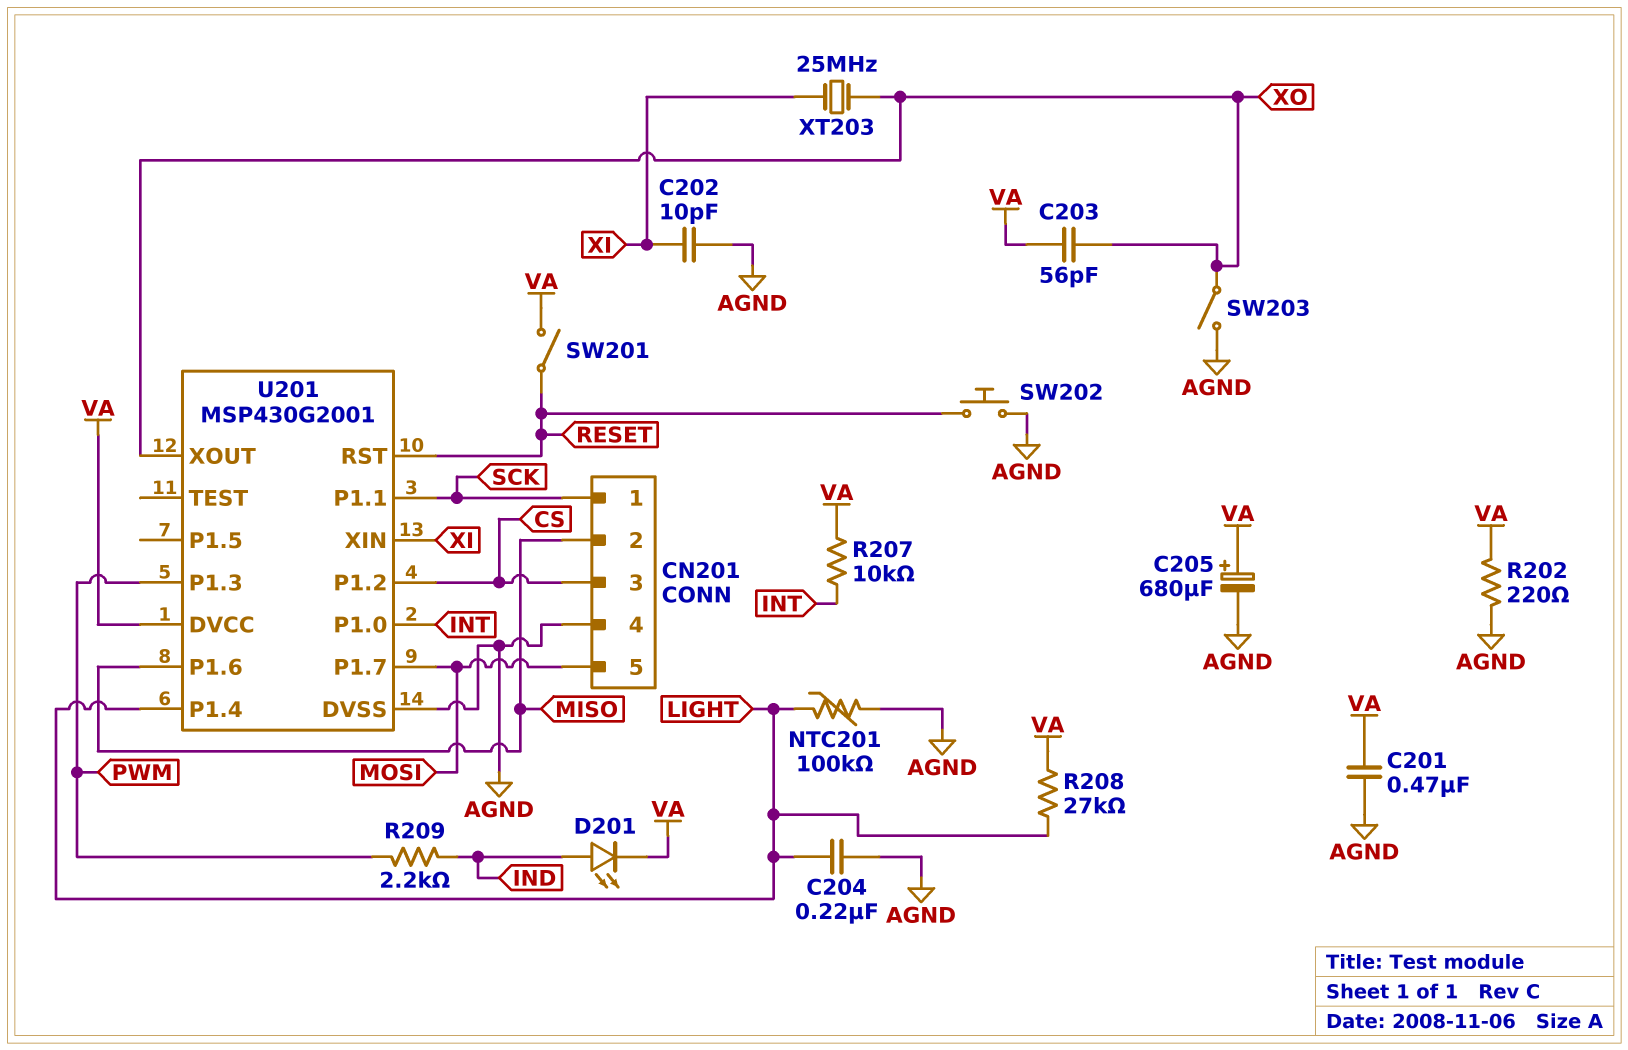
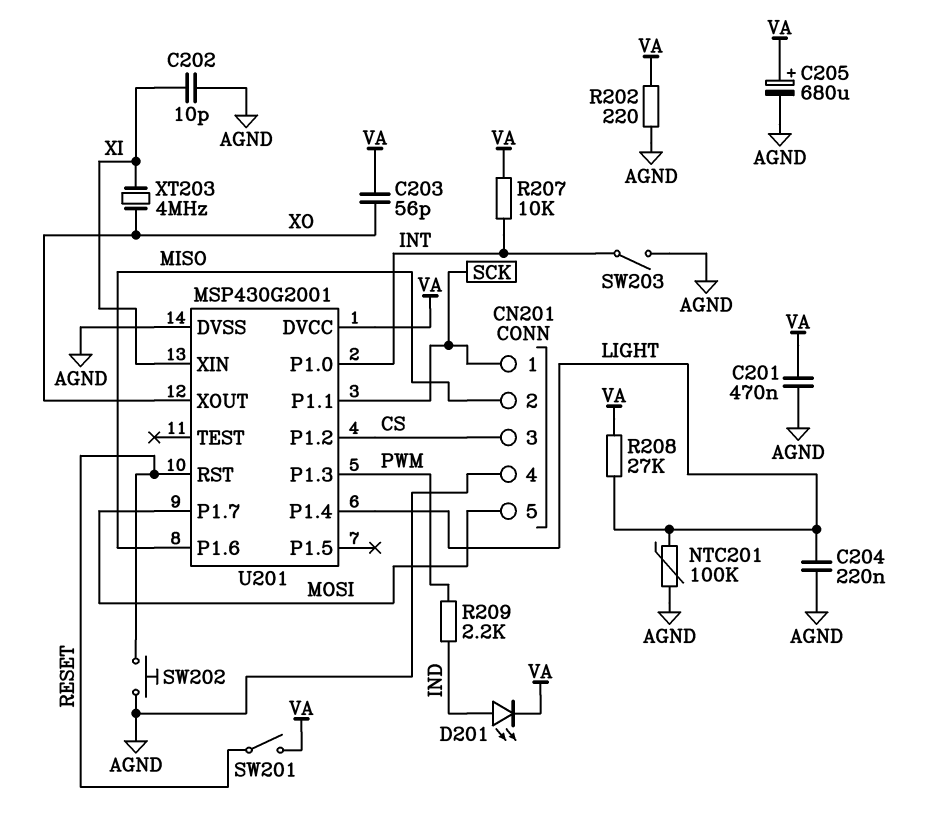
SW203: switch (AGND, XO) -> switch (AGND, INT)
XT203: 25MHz (XI, XO) -> 4MHz (XI, XO)

